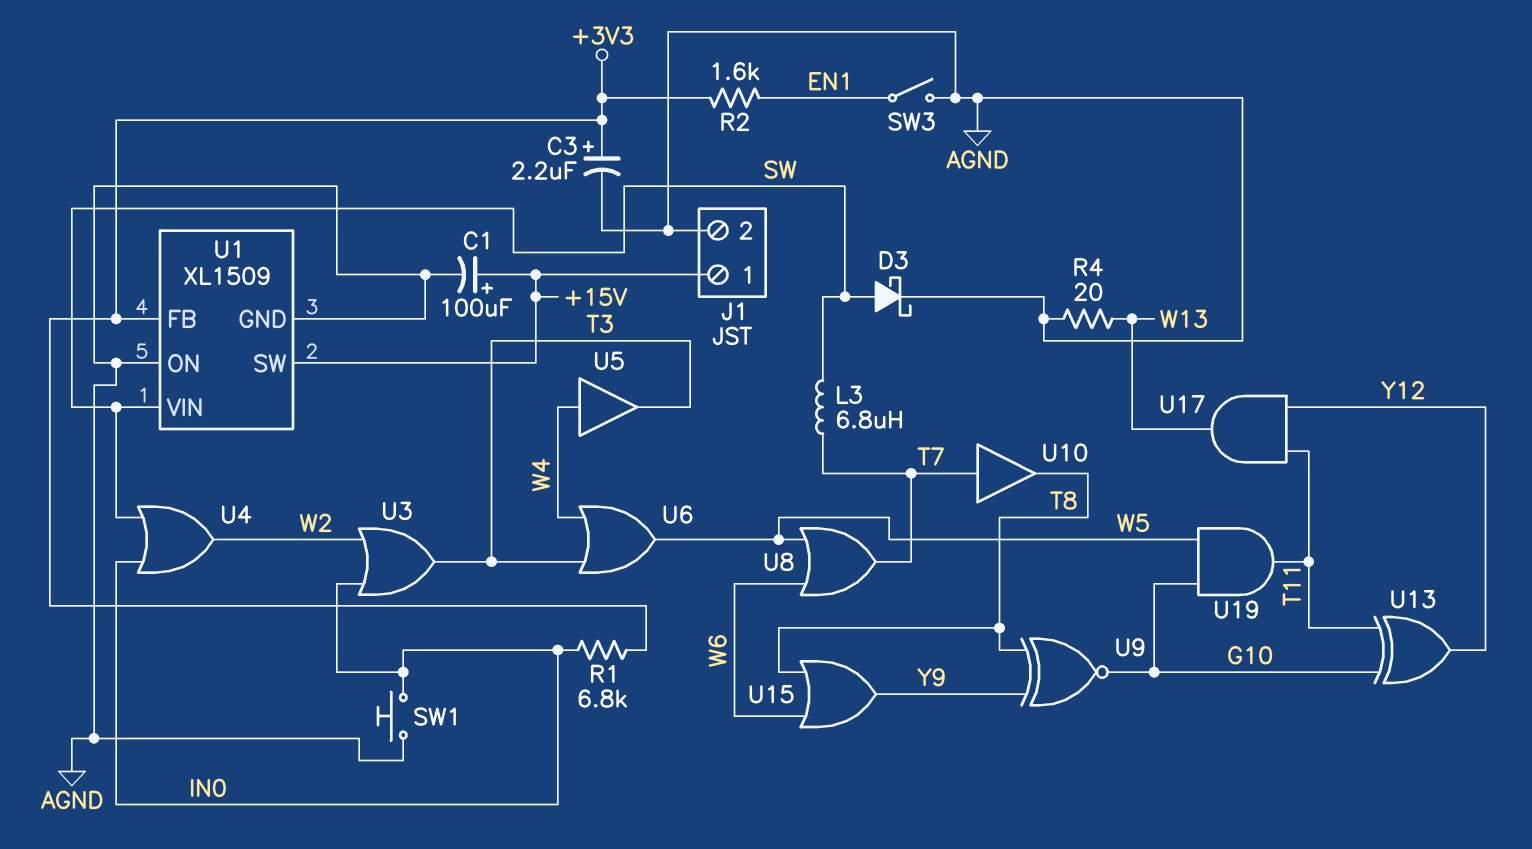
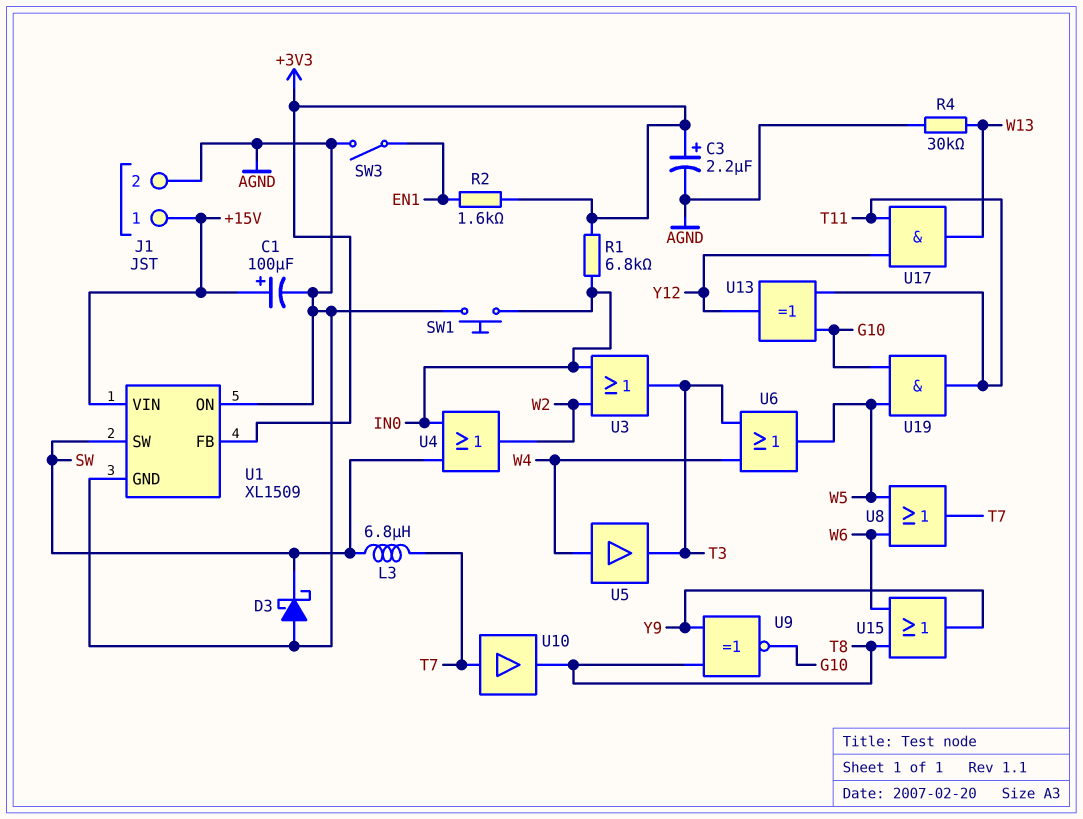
D3: schottky (A SW, K AGND) -> schottky (A AGND, K SW)
R4: 20 (AGND, W13) -> 30k (AGND, W13)
U1 pin SW: +15V -> SW
U1 pin VIN: SW -> +15V

